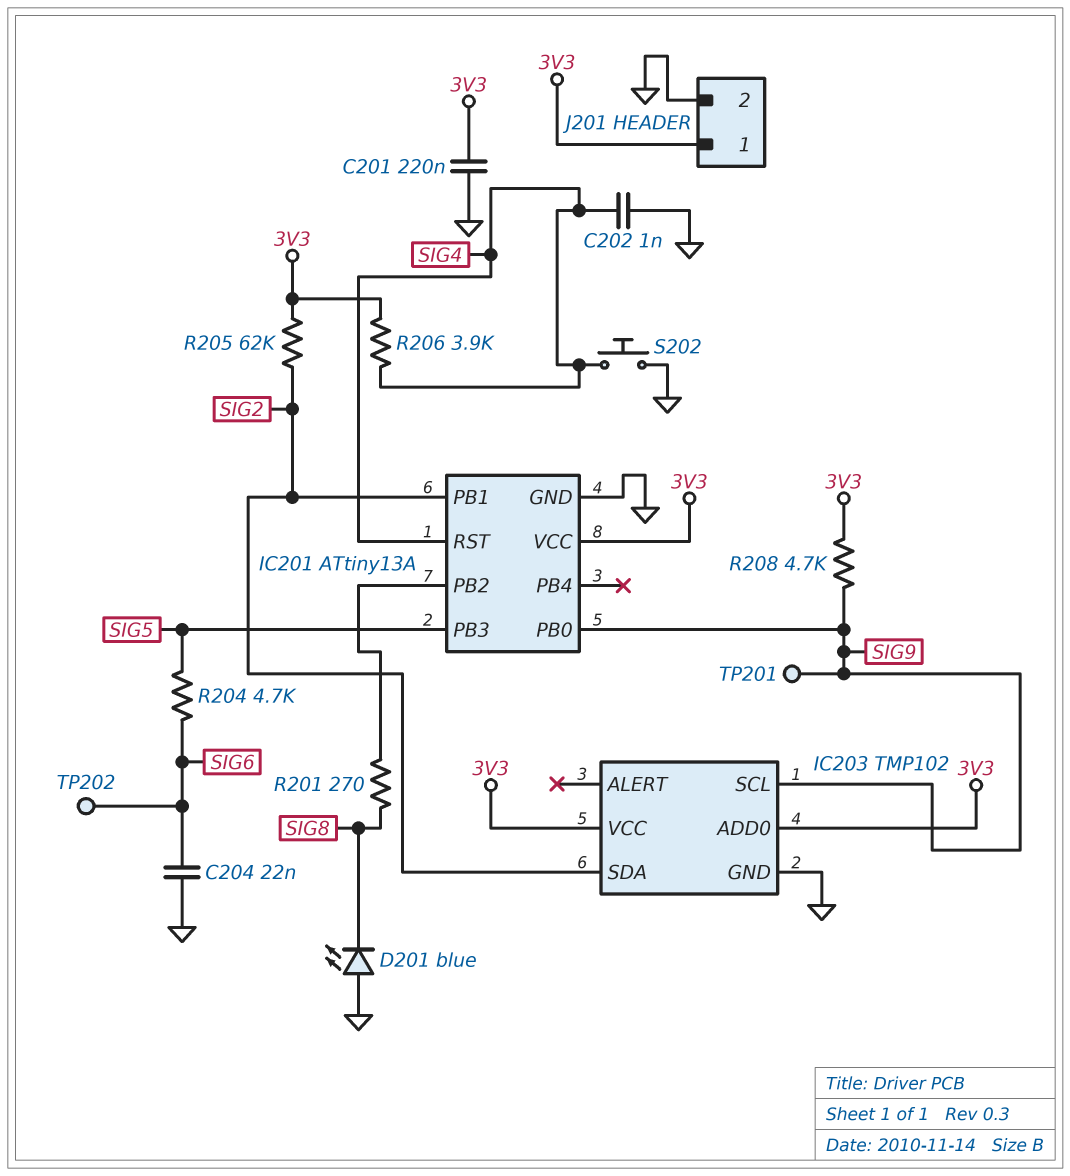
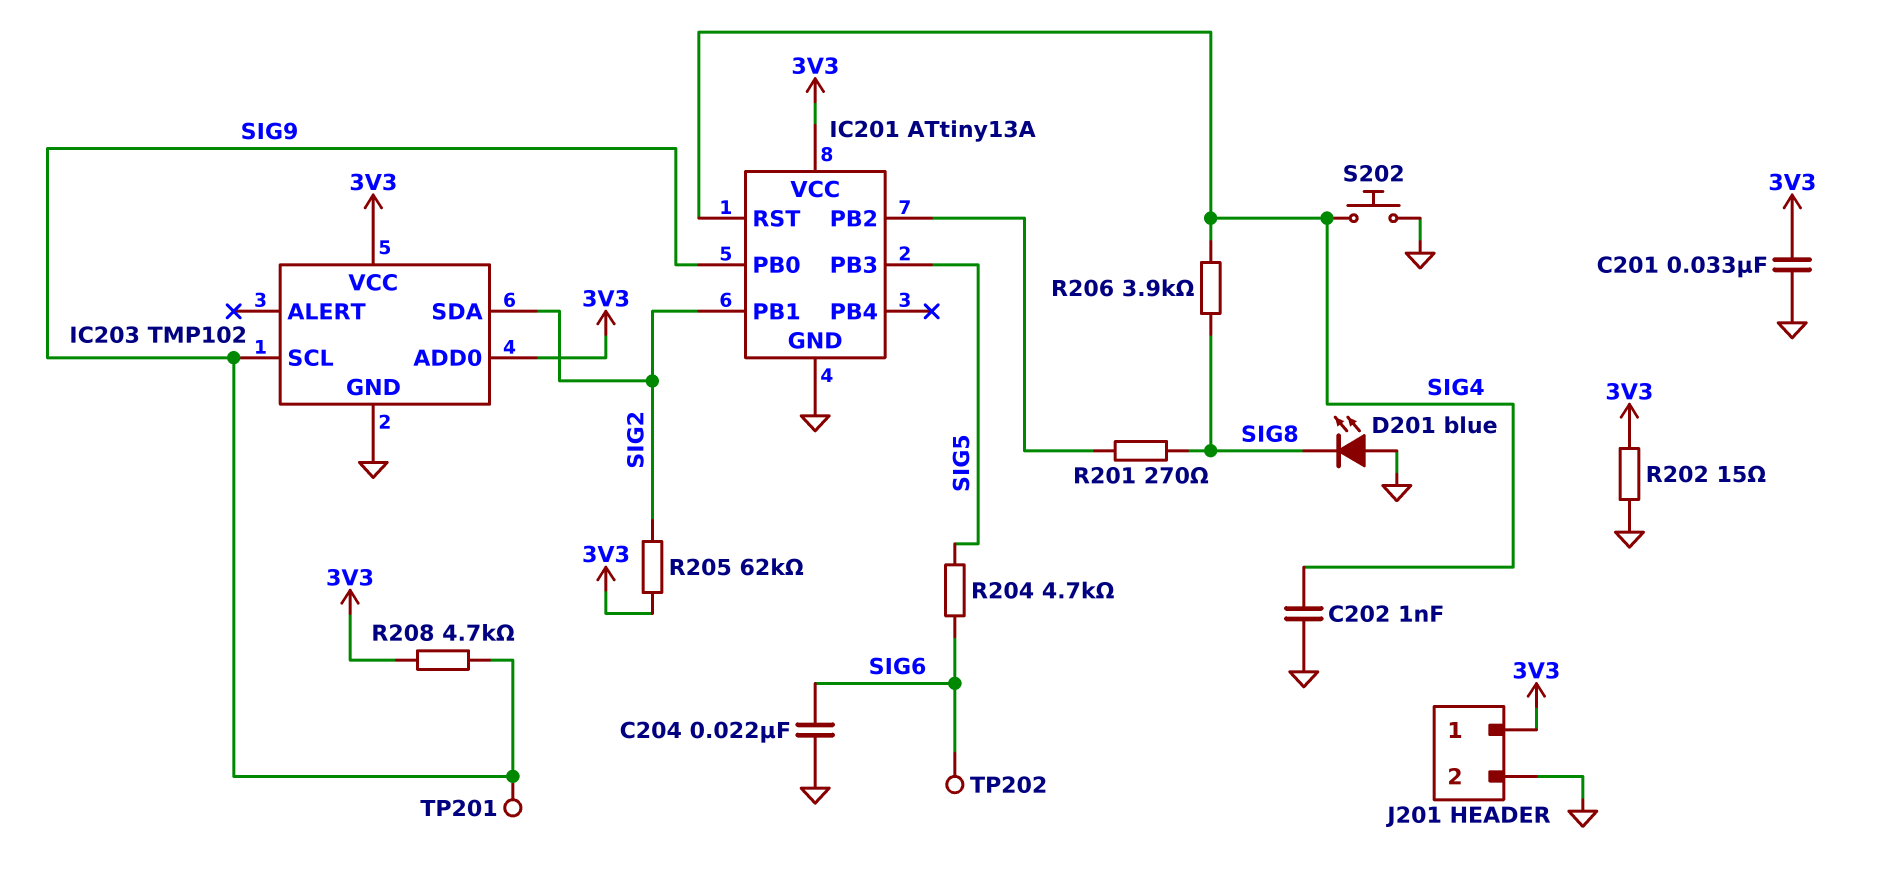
C201: 220nF (3V3, GND) -> 33nF (3V3, GND)
R202: none -> 15 (3V3, GND)
R206: 3.9k (3V3, SIG4) -> 3.9k (SIG4, SIG8)

